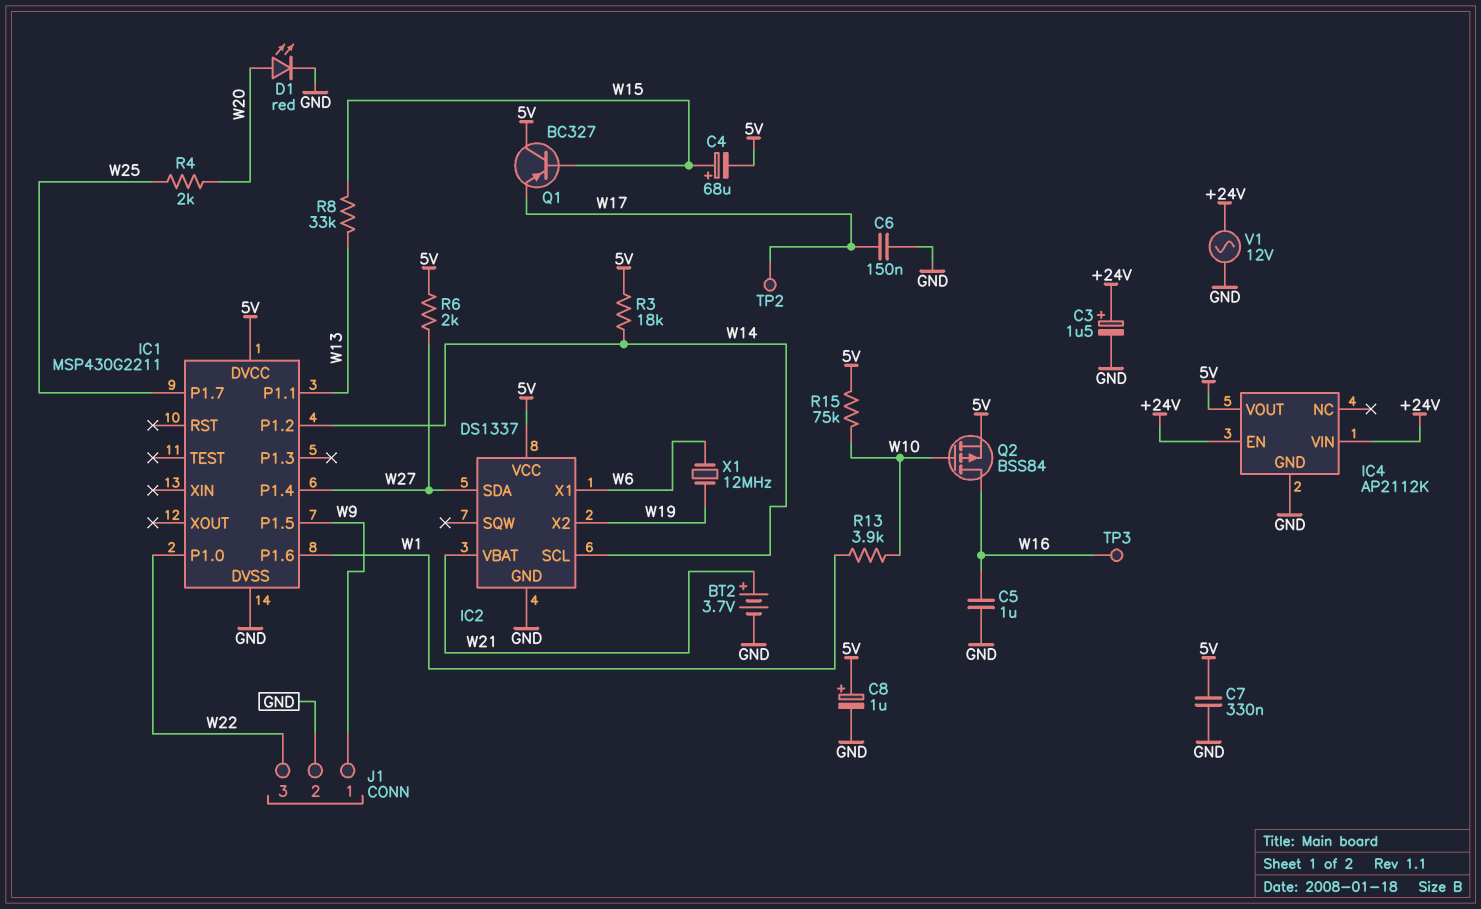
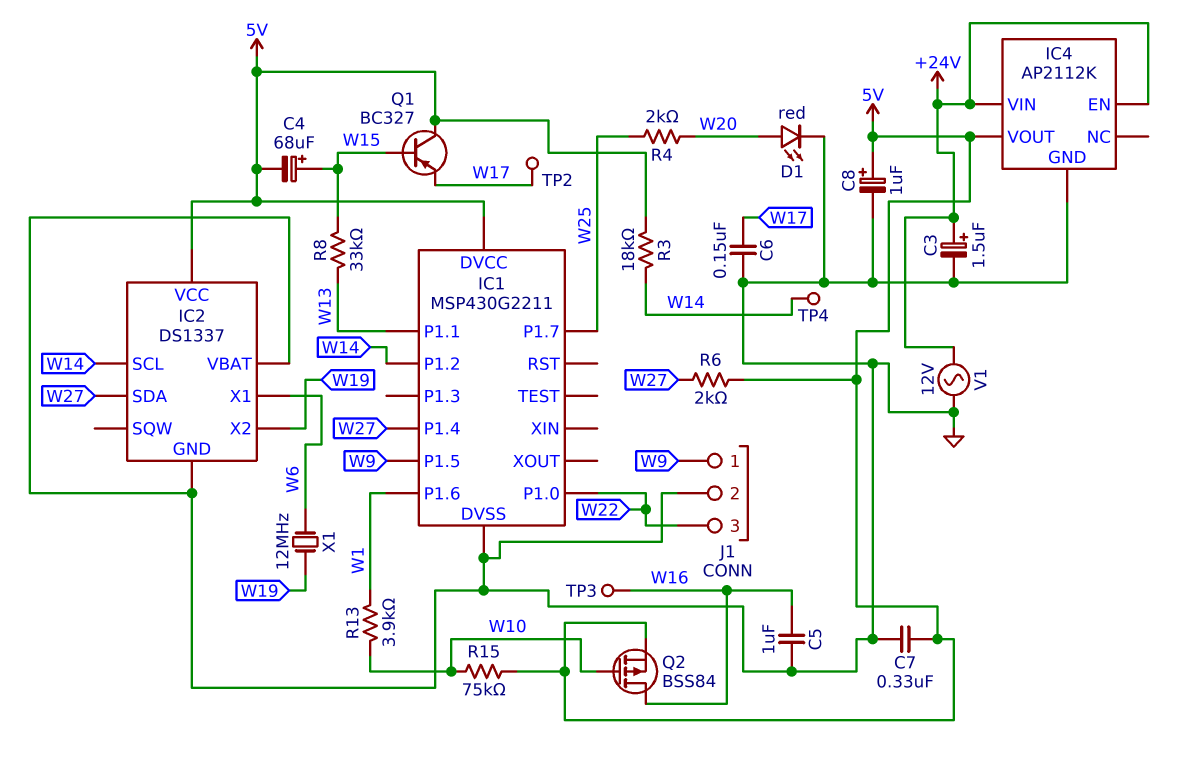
BT2: 3.7V (plus W21, minus GND) -> none
IC2 pin VBAT: W21 -> GND
TP4: none -> test point (W14)

